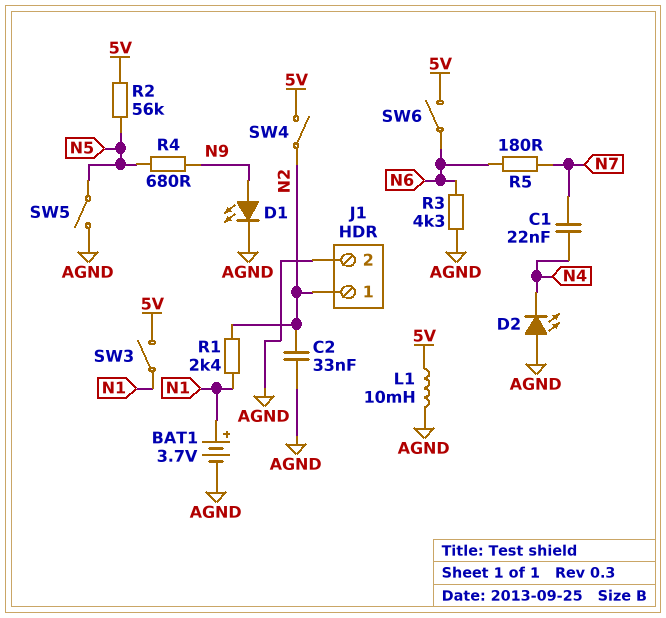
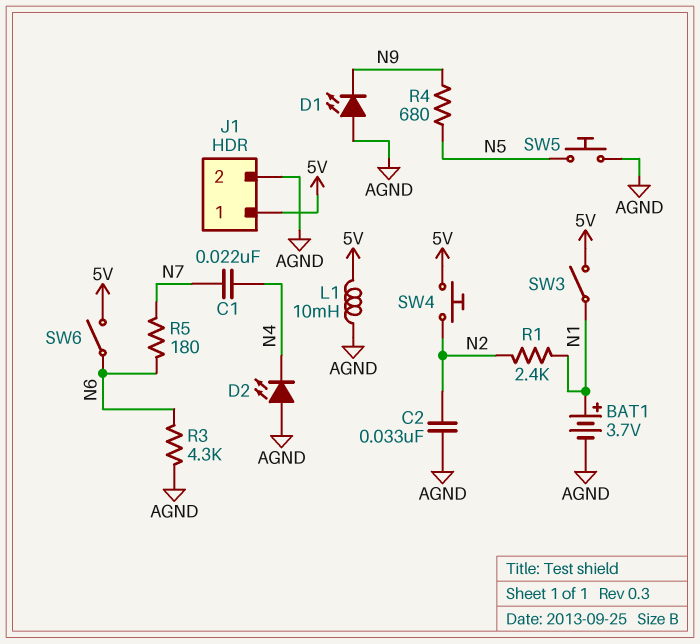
D1: LED (A N9, K AGND) -> LED (A AGND, K N9)
J1 pin 1: N2 -> 5V
R2: 56k (5V, N5) -> none
SW4: switch (5V, N2) -> button (5V, N2)
SW5: switch (AGND, N5) -> button (AGND, N5)

